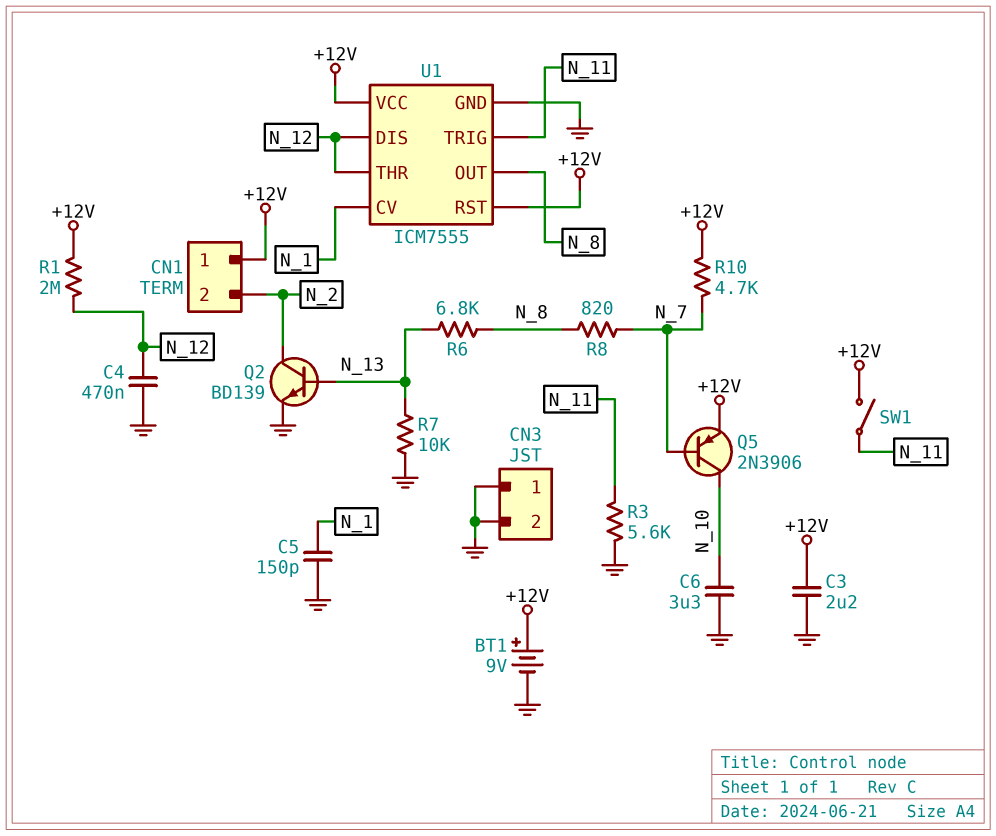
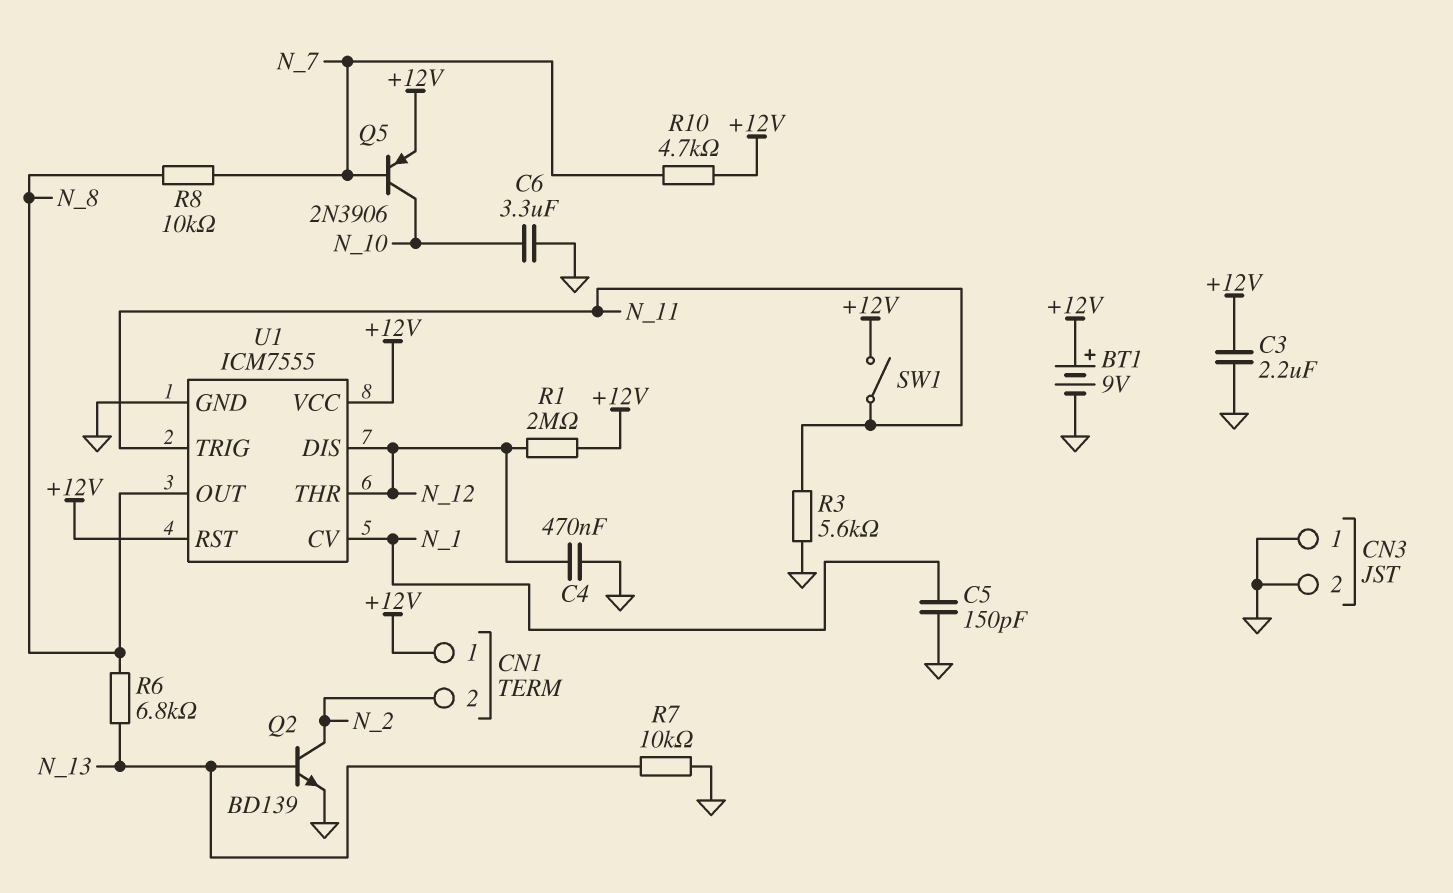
R8: 820 (N_7, N_8) -> 10k (N_7, N_8)

